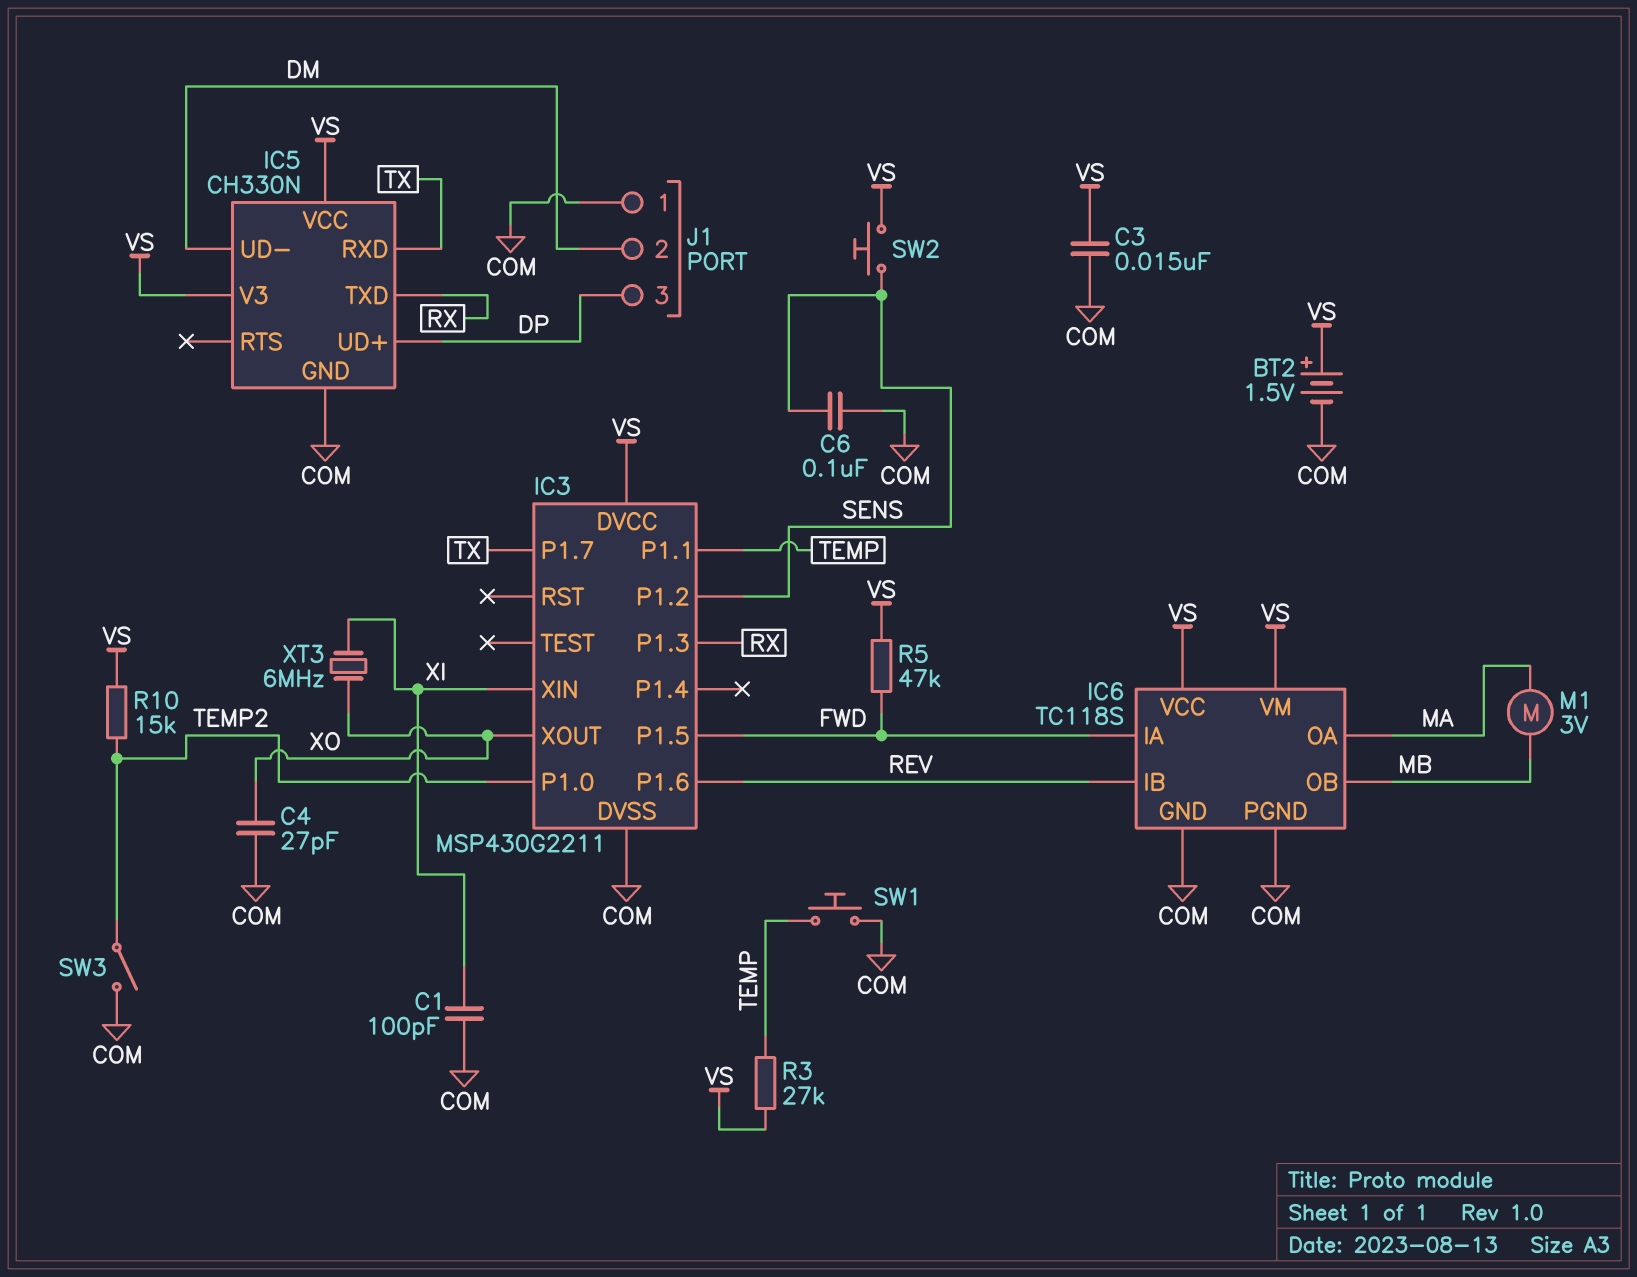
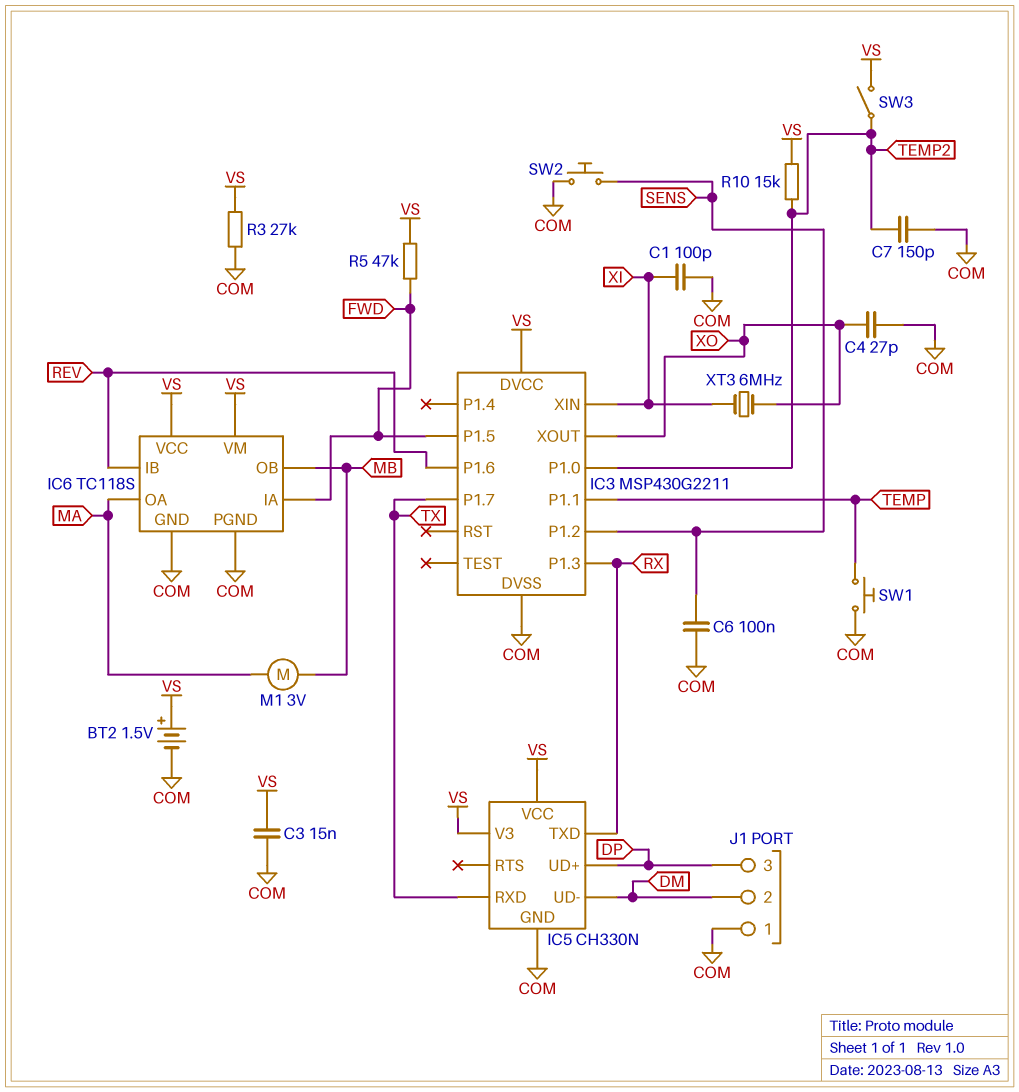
C7: none -> 150pF (COM, TEMP2)
R3: 27k (TEMP, VS) -> 27k (COM, VS)
SW2: button (SENS, VS) -> button (COM, SENS)
SW3: switch (COM, TEMP2) -> switch (TEMP2, VS)

